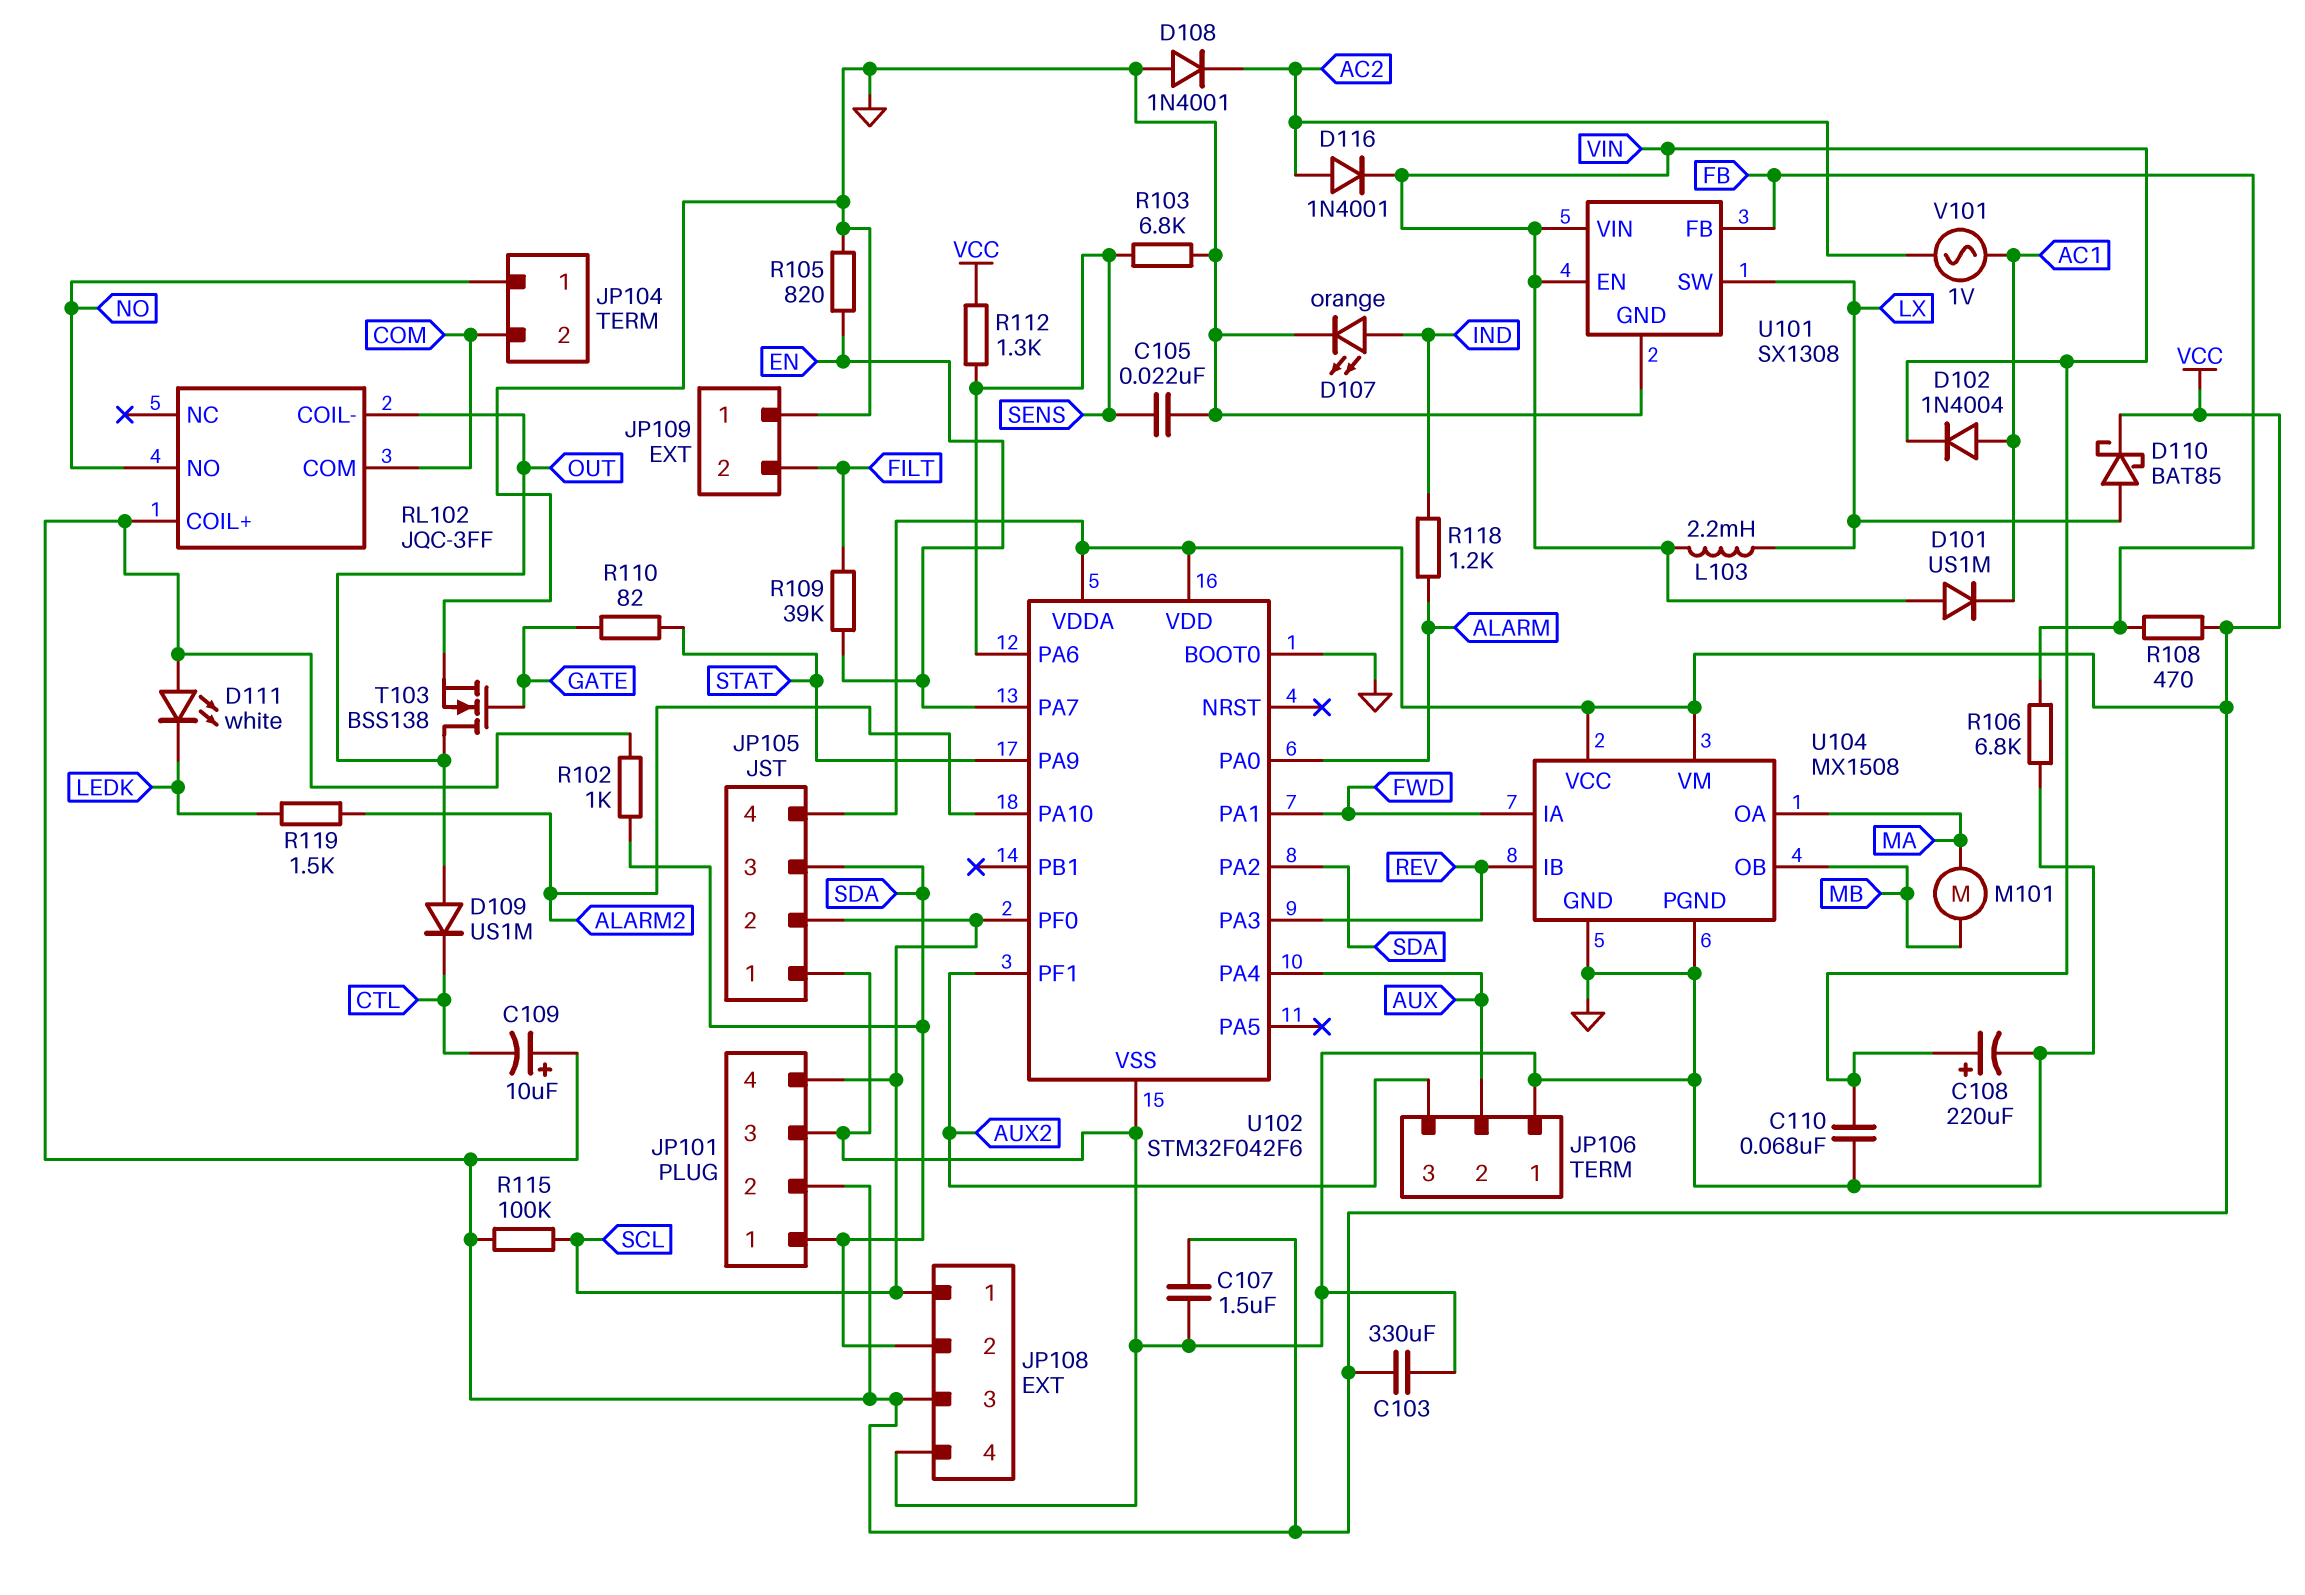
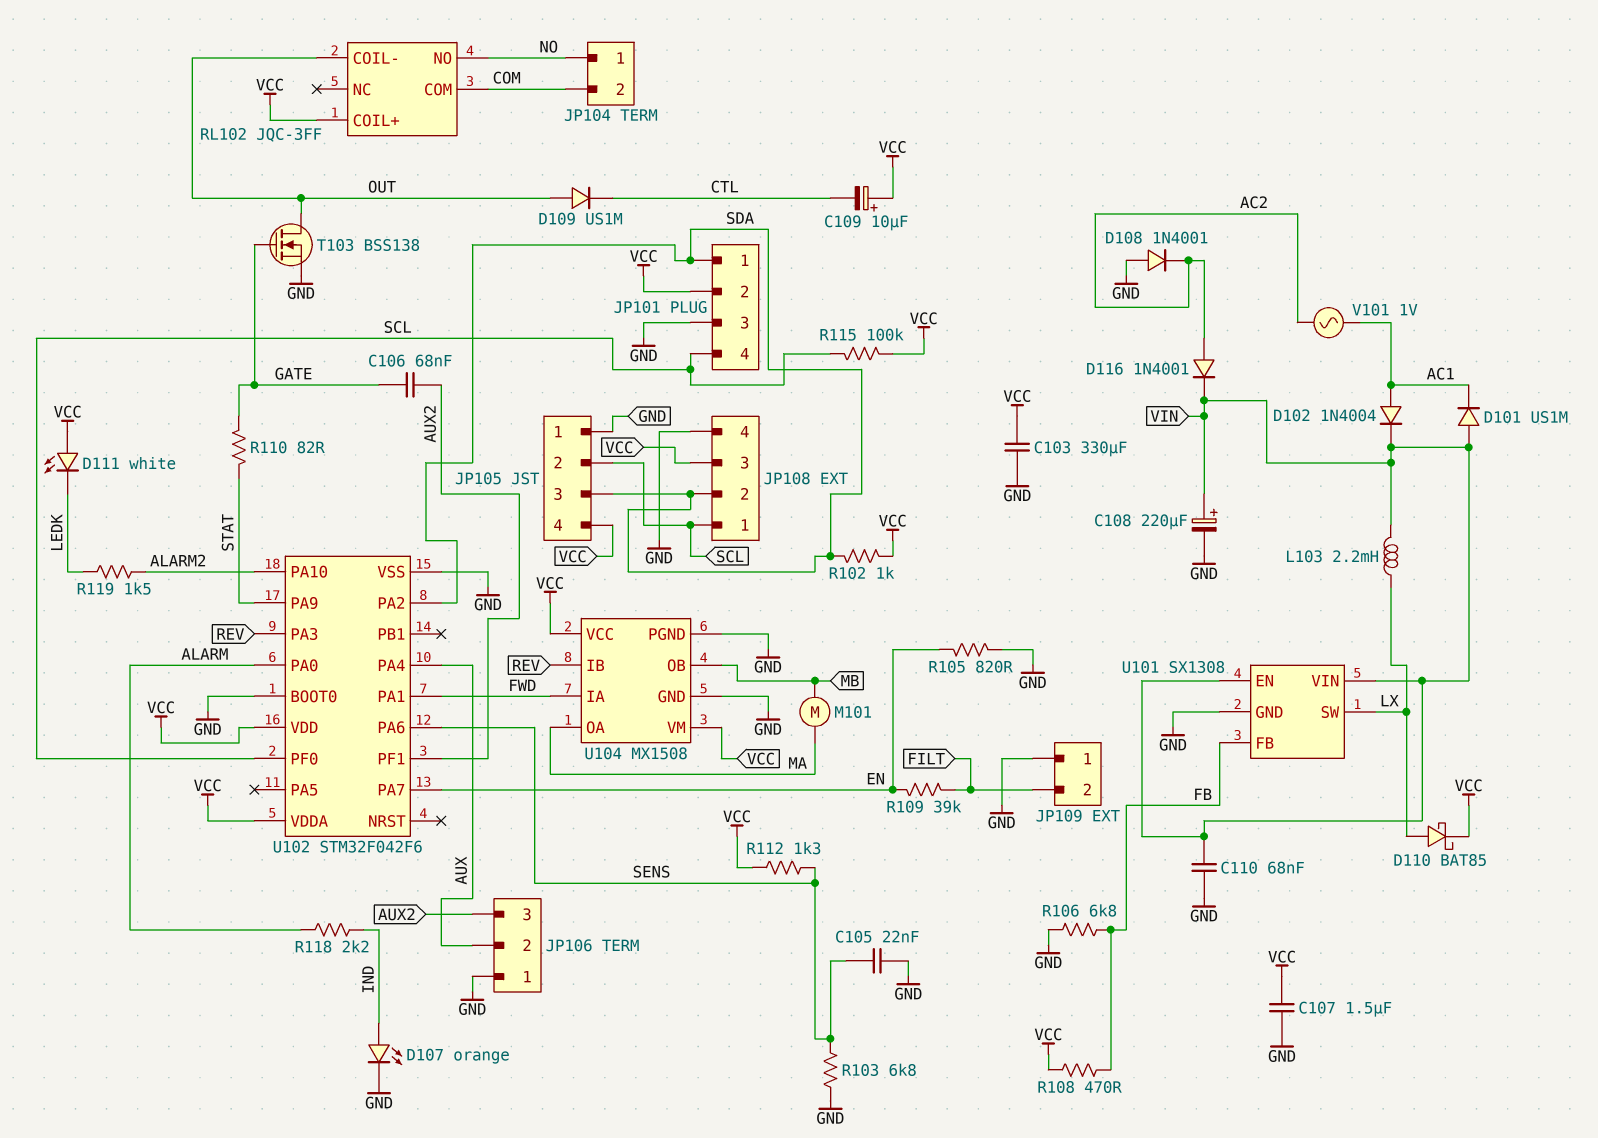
C106: none -> 68nF (AUX2, GATE)
R118: 1.2k (ALARM, IND) -> 2.2k (ALARM, IND)

